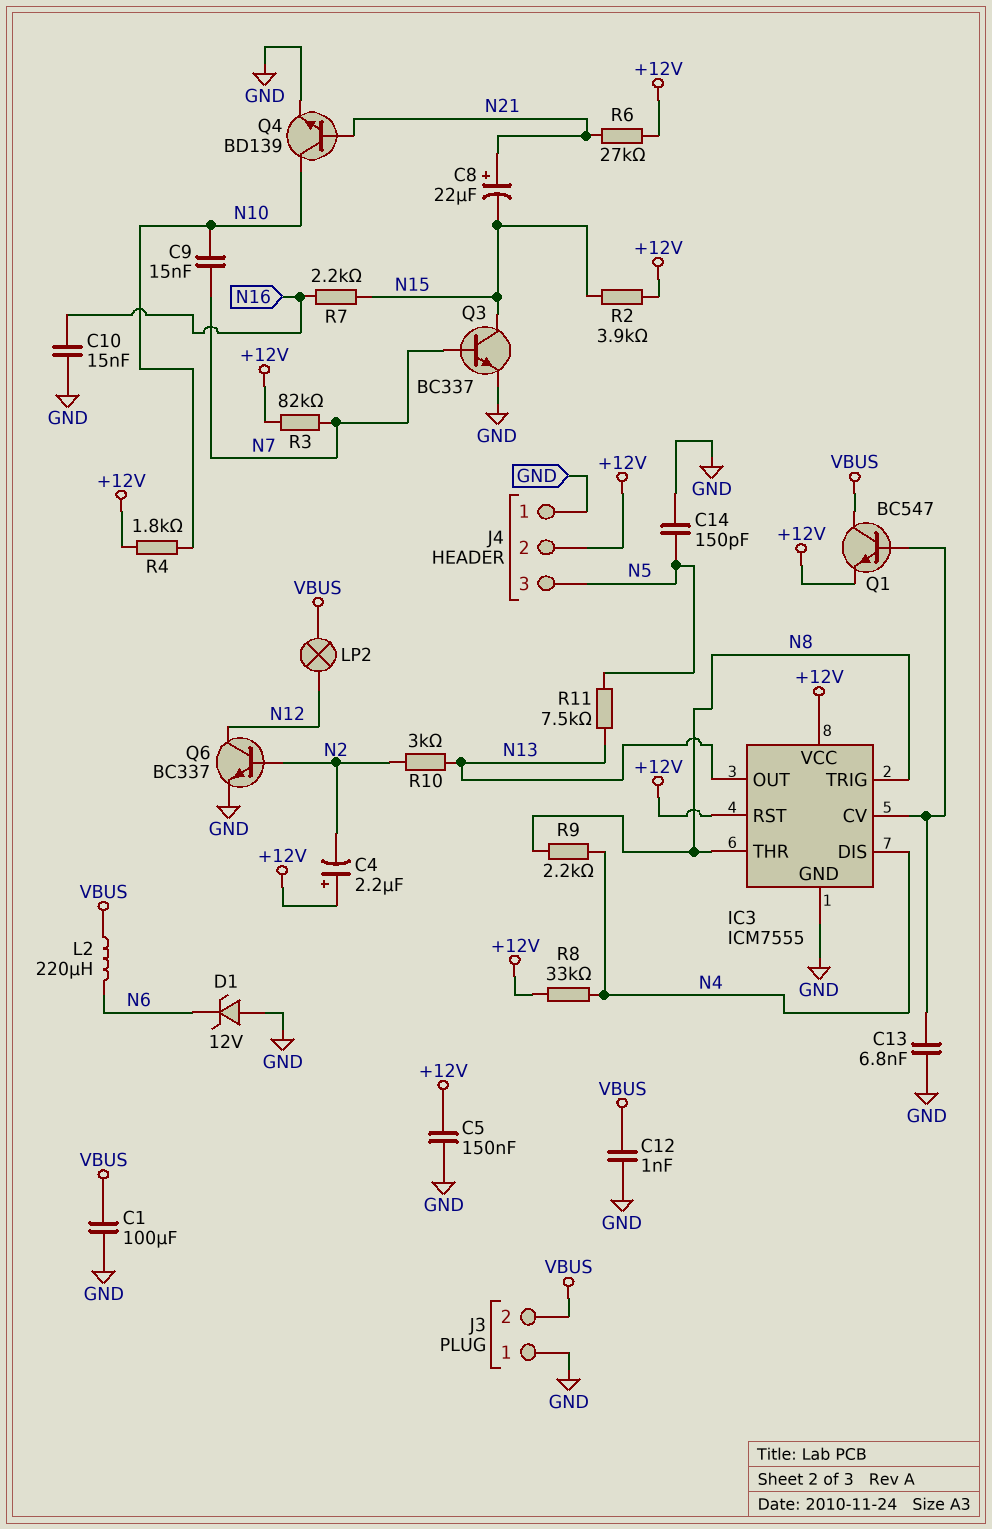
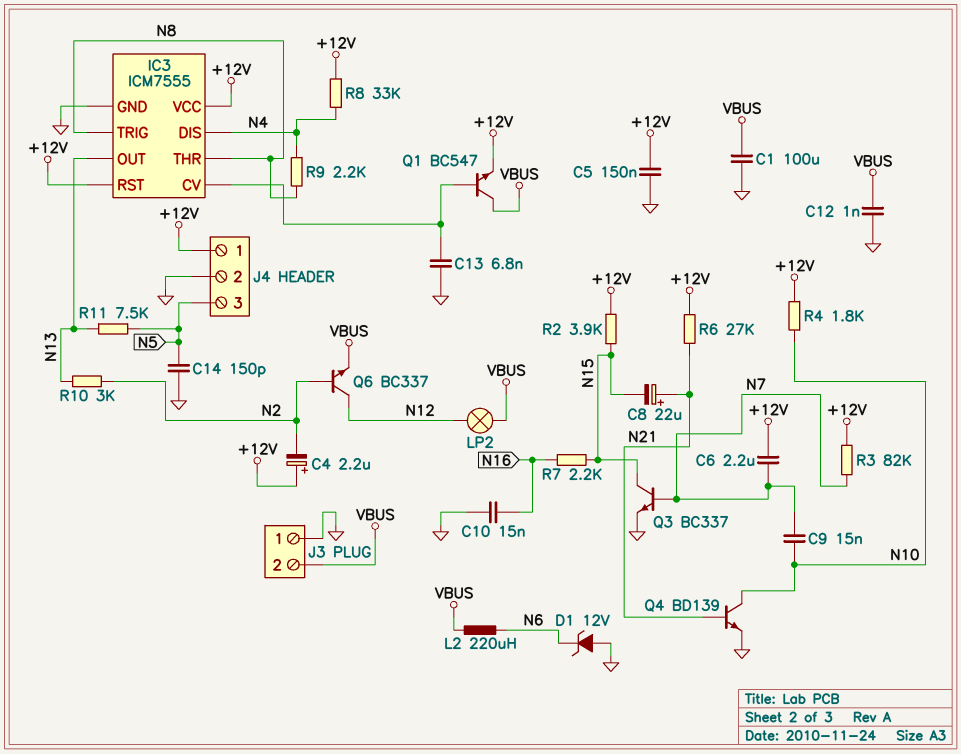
C6: none -> 2.2uF (+12V, N7)
J4 pin 1: GND -> +12V
J4 pin 2: +12V -> GND
Q6: NPN BC337 (B N2, C N12, E GND) -> NPN BC337 (B N2, C N12, E VBUS)

